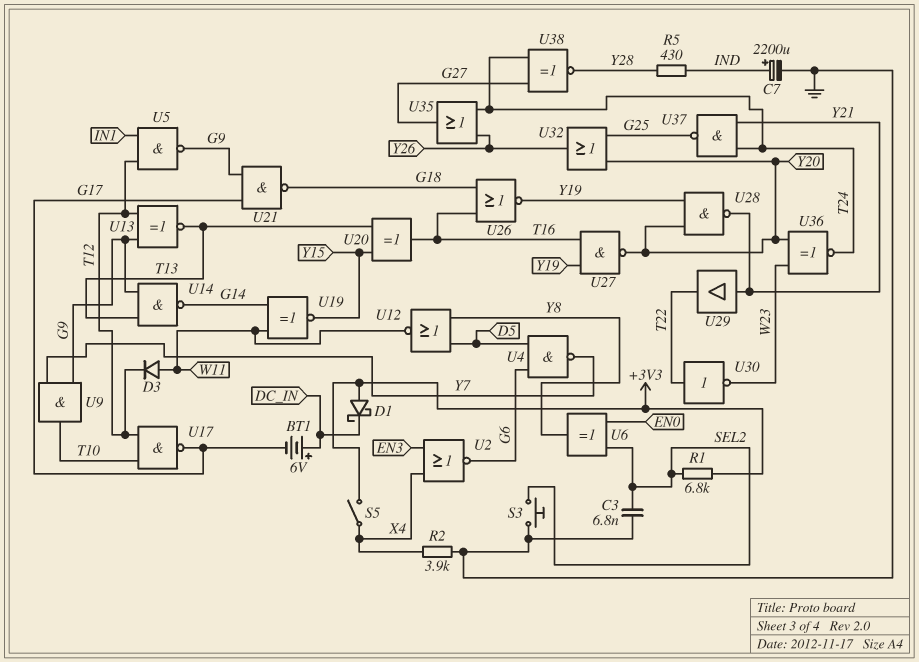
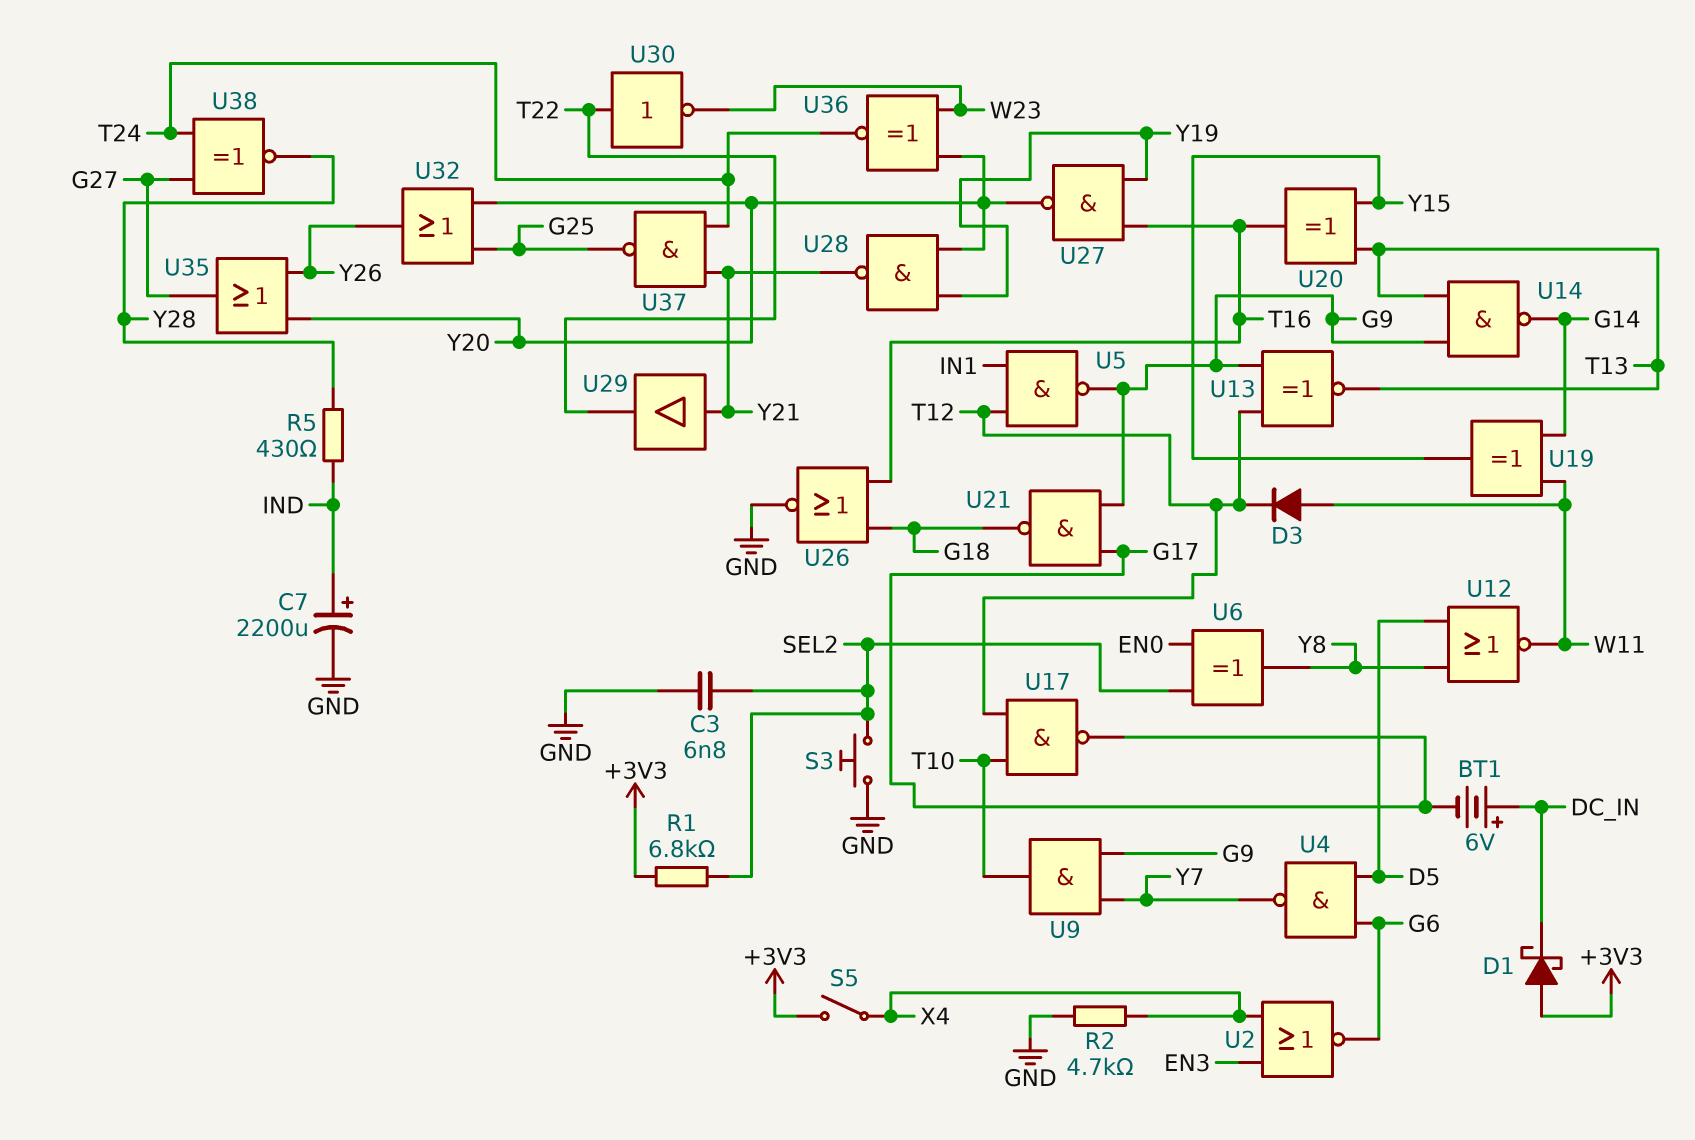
R2: 3.9k (GND, X4) -> 4.7k (GND, X4)
U19: XNOR (in G14, in W11, out Y15) -> XOR (in G14, in W11, out Y15)
U26: NOR (in G18, in T16, out Y19) -> NOR (in G18, in T16, out GND)
U35: OR (in T24, in Y26, out G27) -> OR (in Y20, in Y26, out G27)

